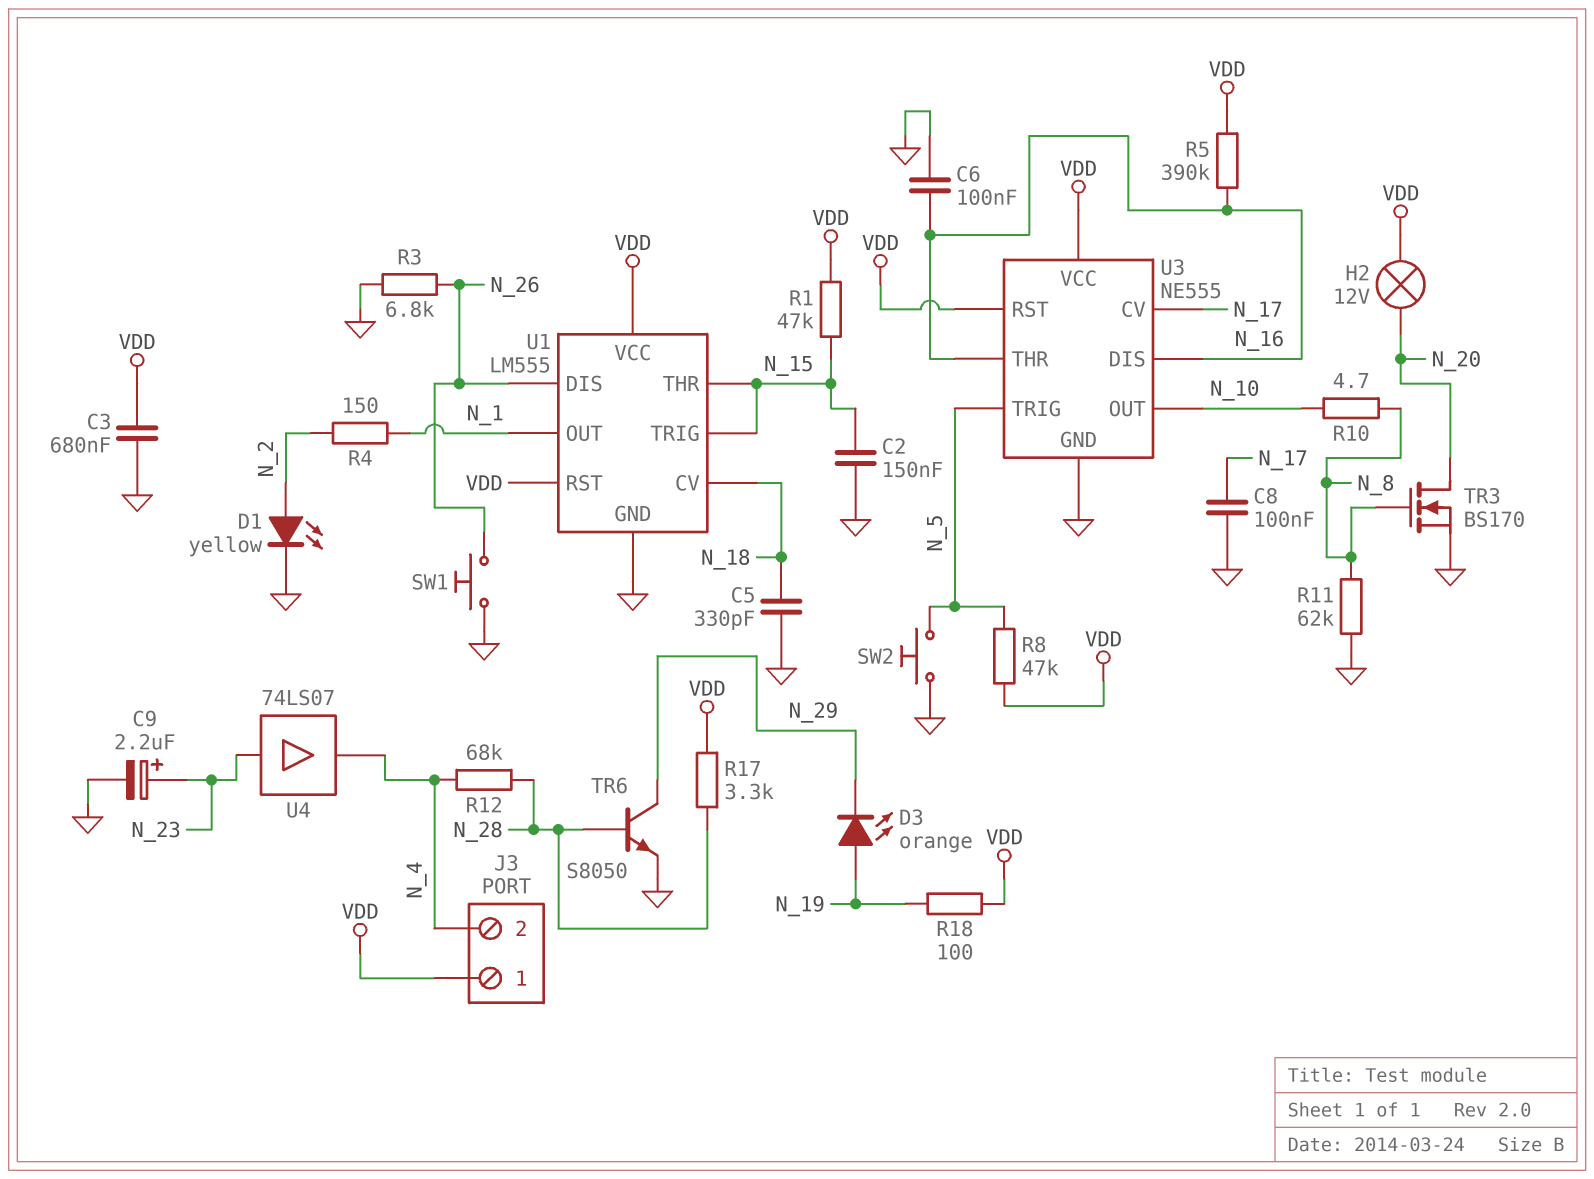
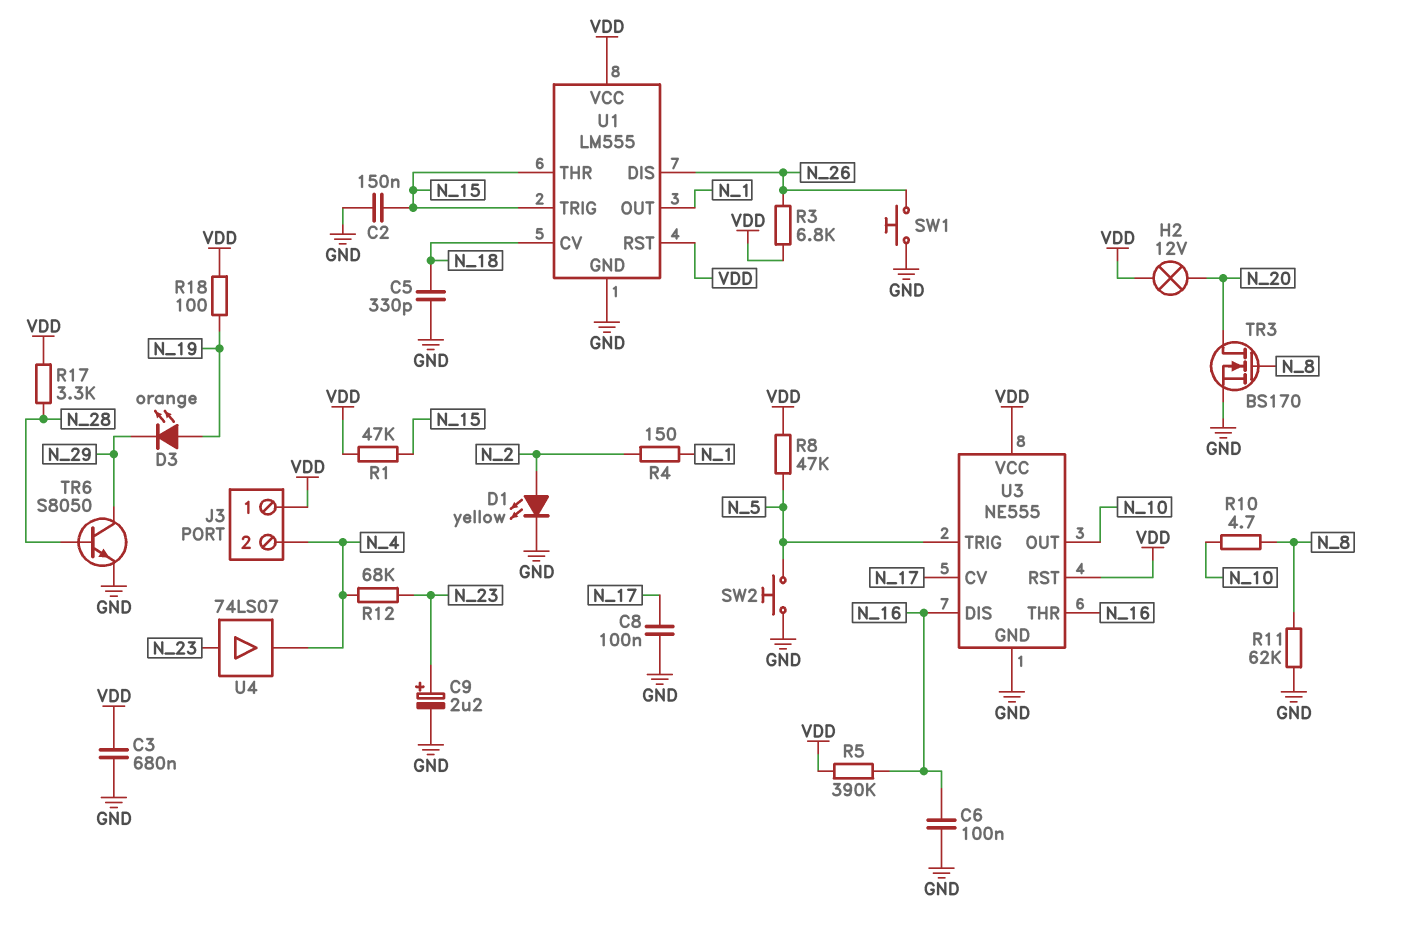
R3: 6.8k (GND, N_26) -> 6.8k (N_26, VDD)
R12: 68k (N_4, N_28) -> 68k (N_4, N_23)

